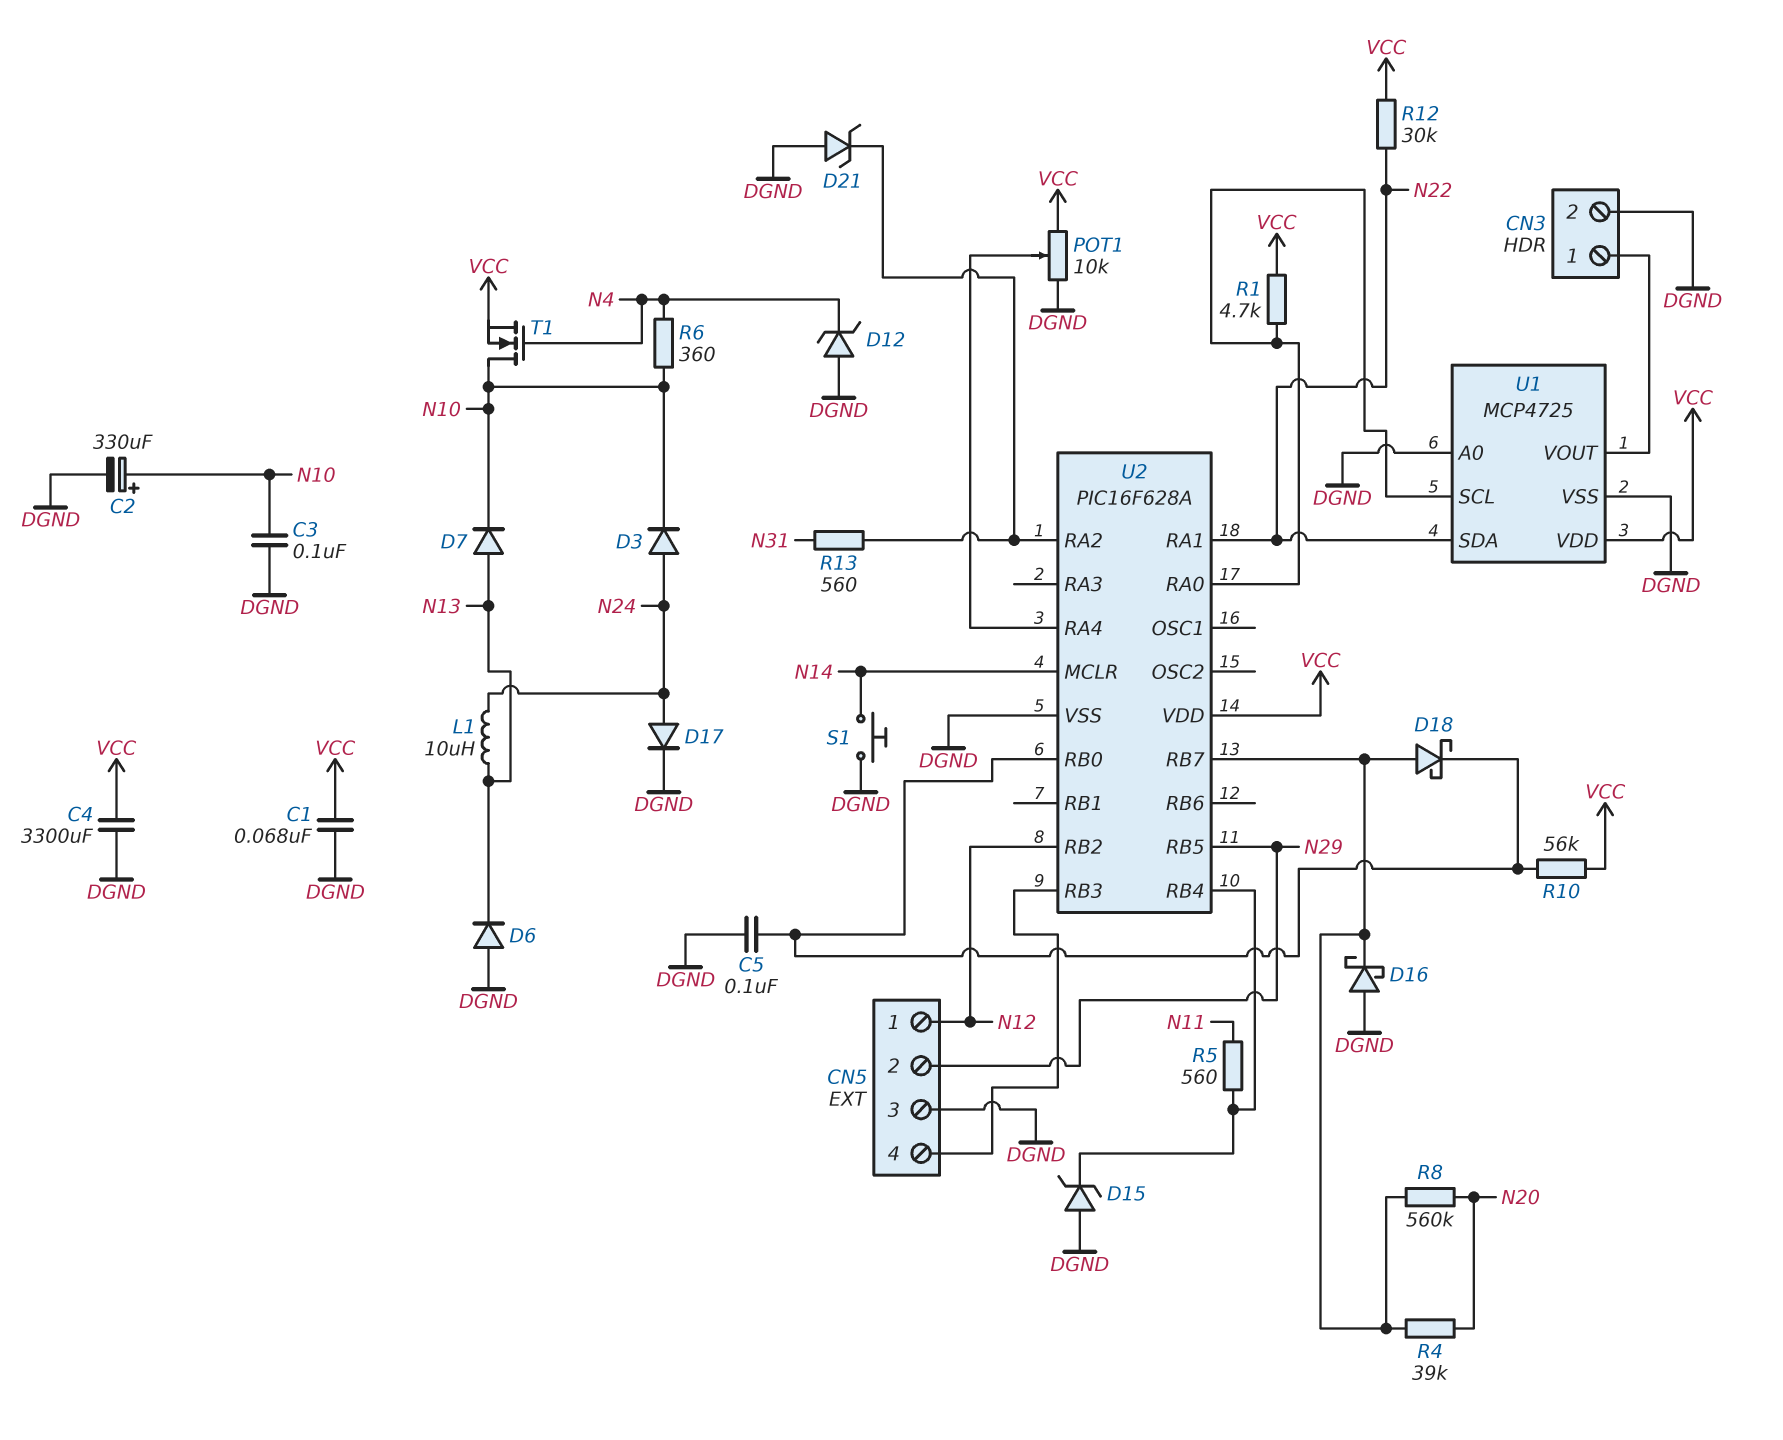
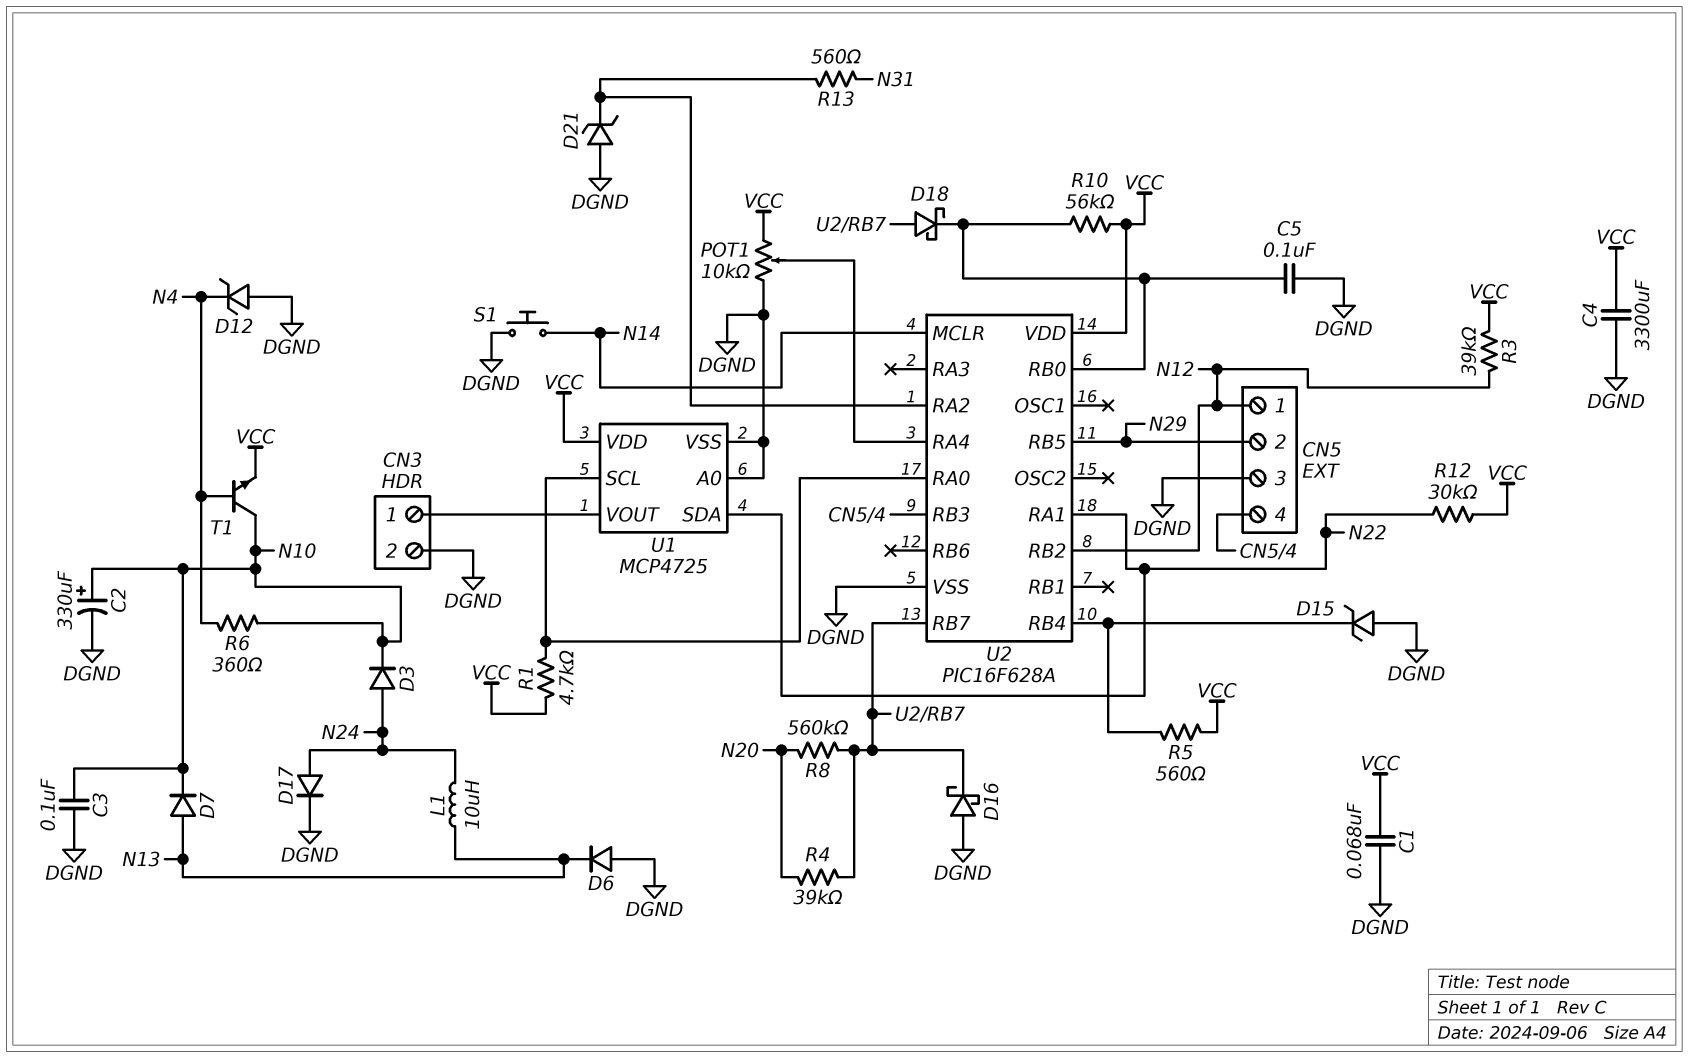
R3: none -> 39k (N12, VCC)
R5: 560 (N11, U2/RB4) -> 560 (U2/RB4, VCC)
T1: NMOS (G N4, D N10, S VCC) -> NPN (B N4, C N10, E VCC)

